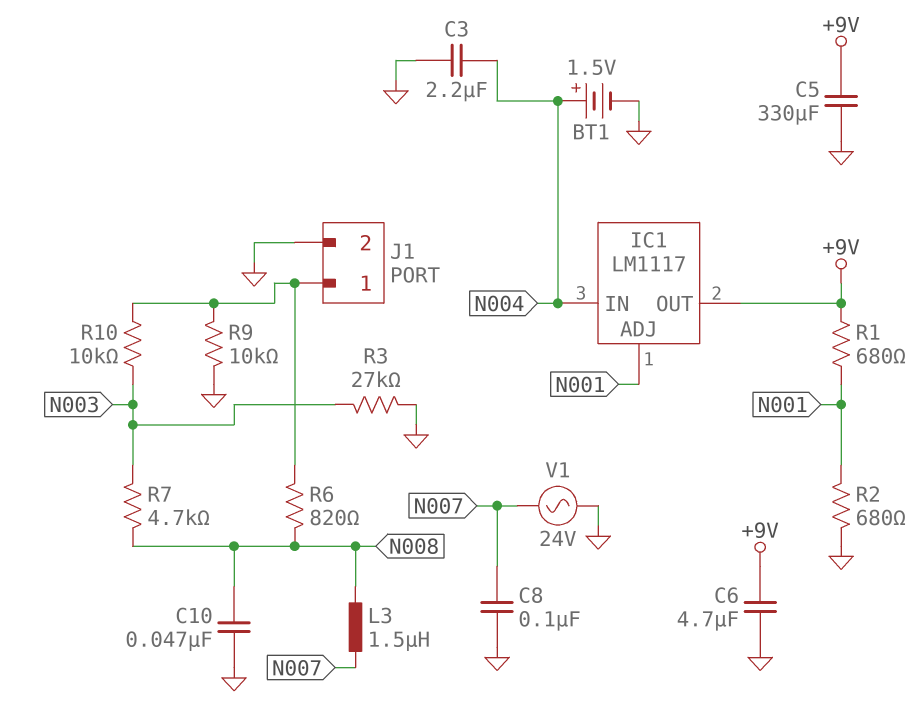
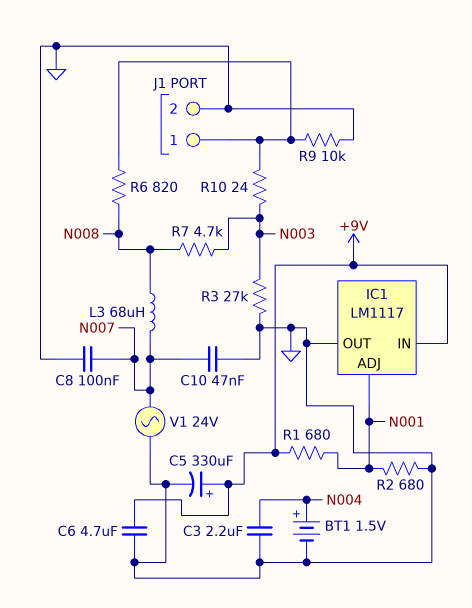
C5: 330uF (+9V, GND) -> 330uF (plus +9V, minus GND)
C10: 47nF (GND, N008) -> 47nF (GND, N007)
IC1 pin IN: N004 -> +9V
IC1 pin OUT: +9V -> GND
L3: 1.5uH (N007, N008) -> 68uH (N007, N008)
R10: 10k (J1/1, N003) -> 24 (J1/1, N003)

